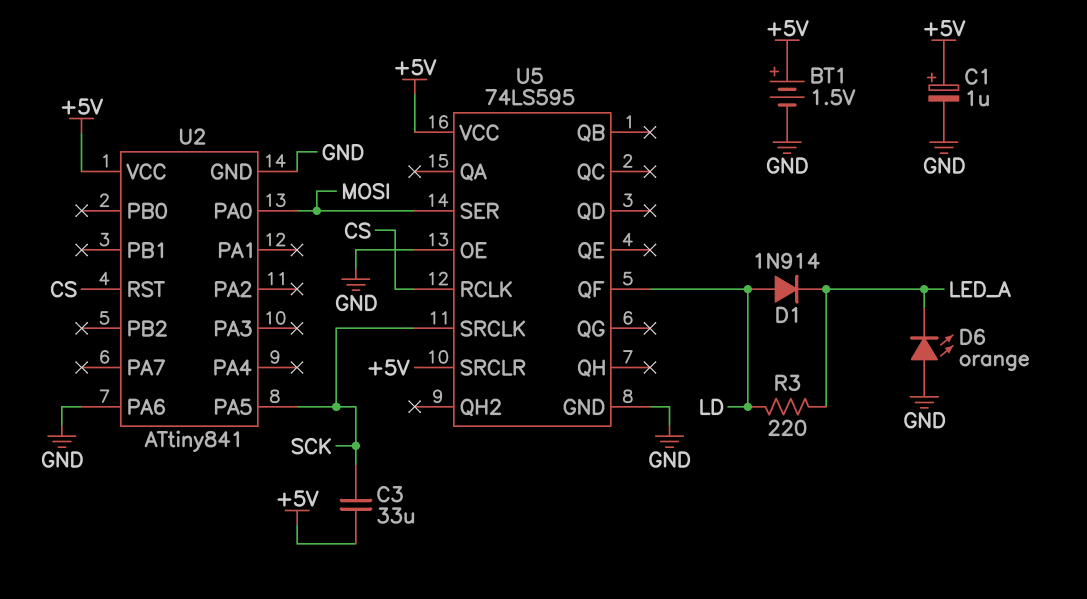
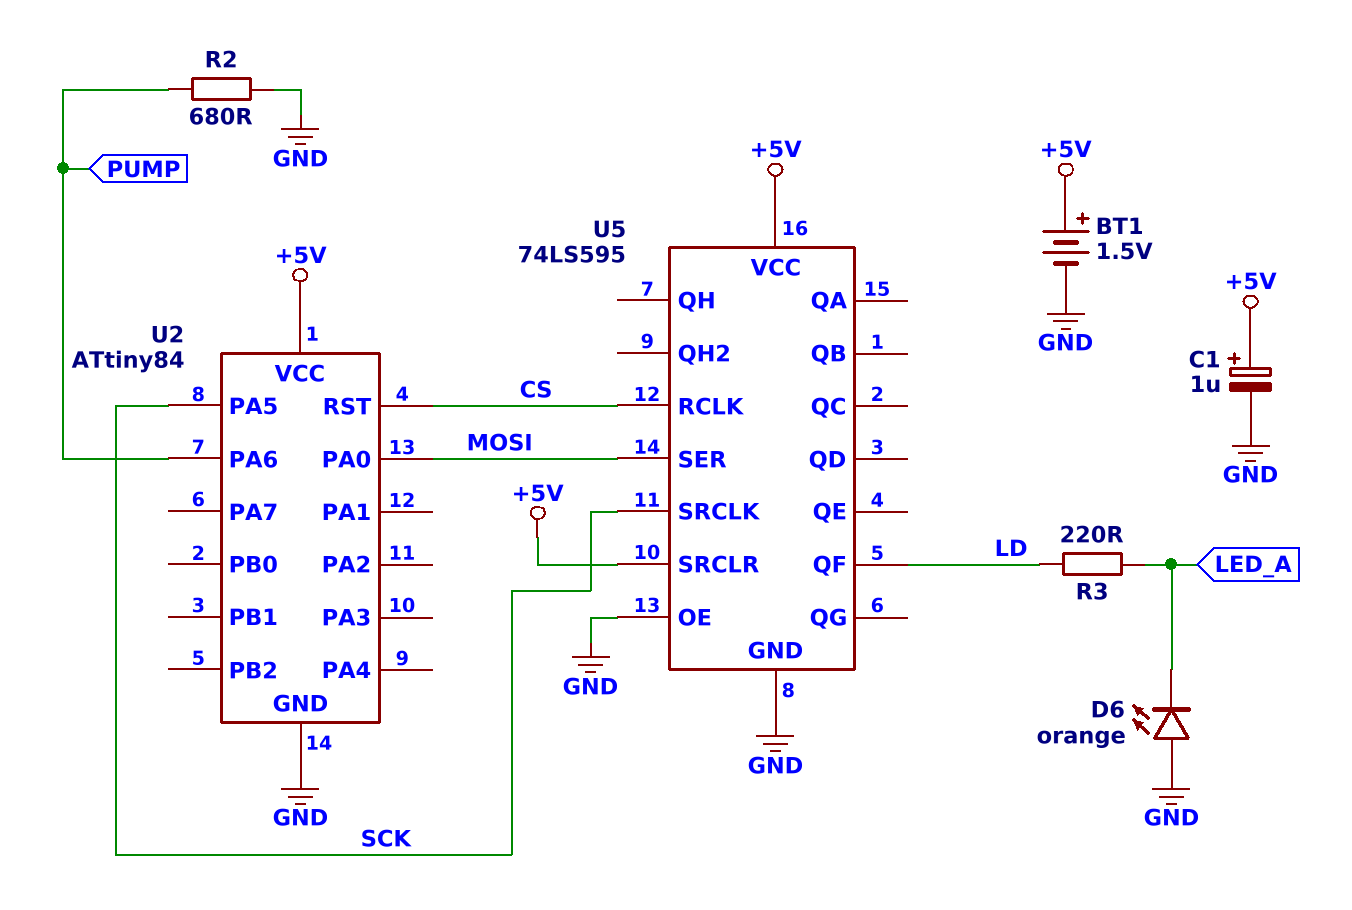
C3: 33uF (+5V, SCK) -> none
D1: diode 1N914 (A LD, K LED_A) -> none
R2: none -> 680 (GND, PUMP)
U2: ATtiny841 -> ATtiny84
U2 pin PA6: GND -> PUMP

